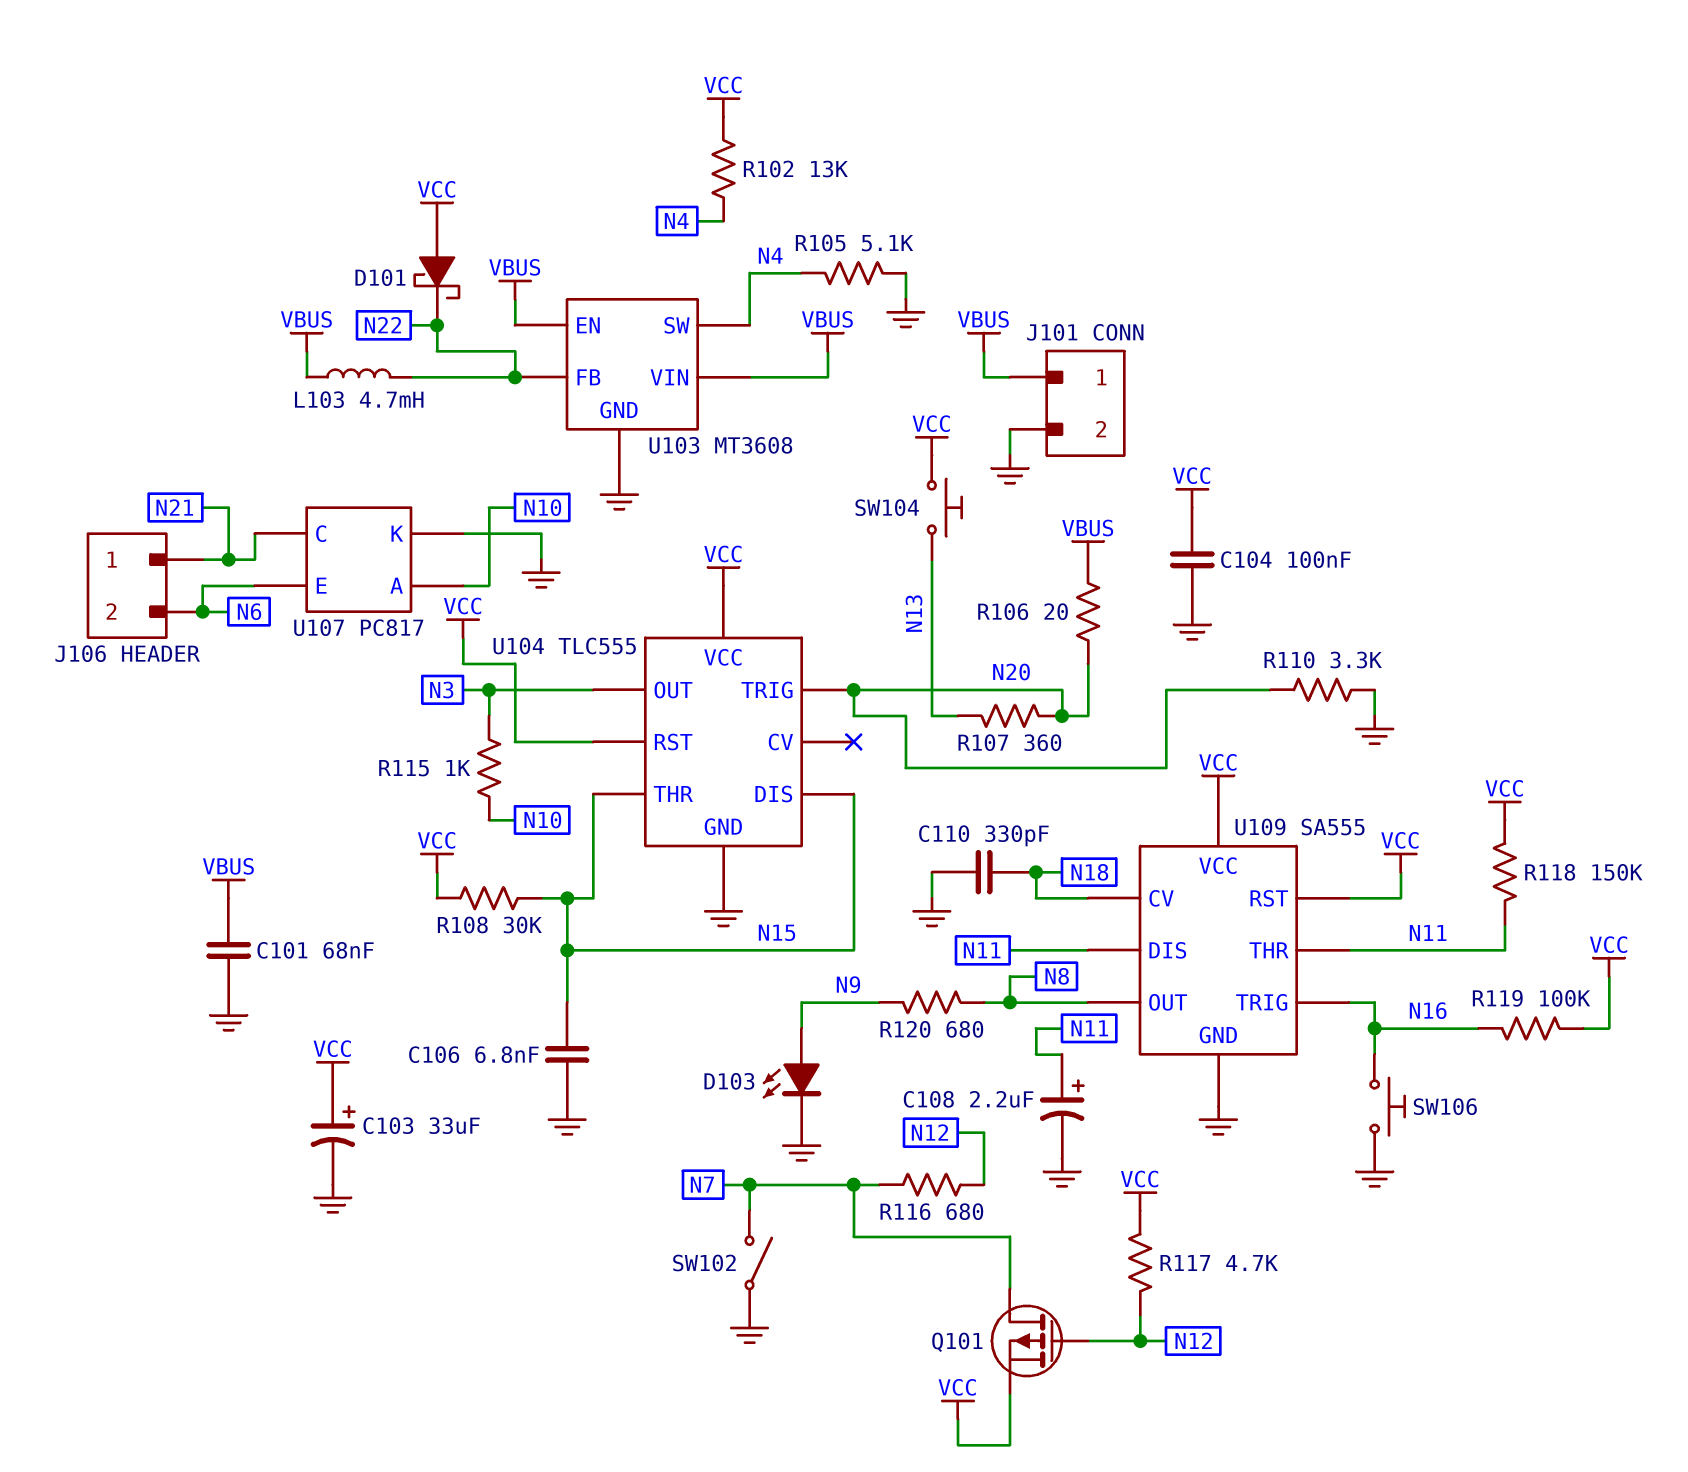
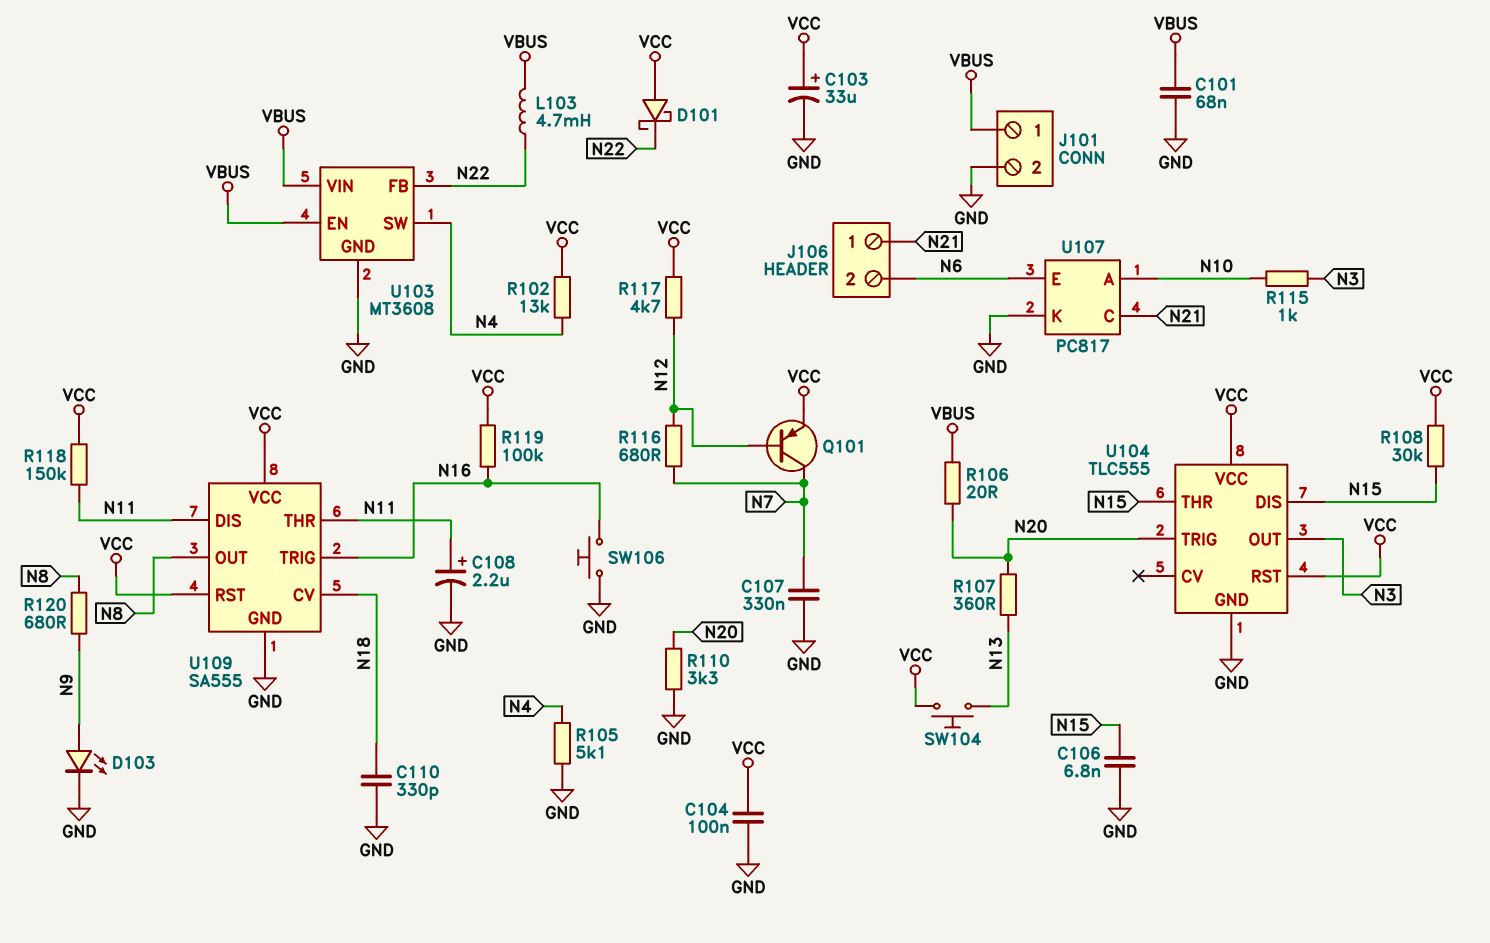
C107: none -> 330nF (GND, N7)
Q101: PMOS (G N12, D N7, S VCC) -> PNP (B N12, C N7, E VCC)
SW102: switch (GND, N7) -> none

